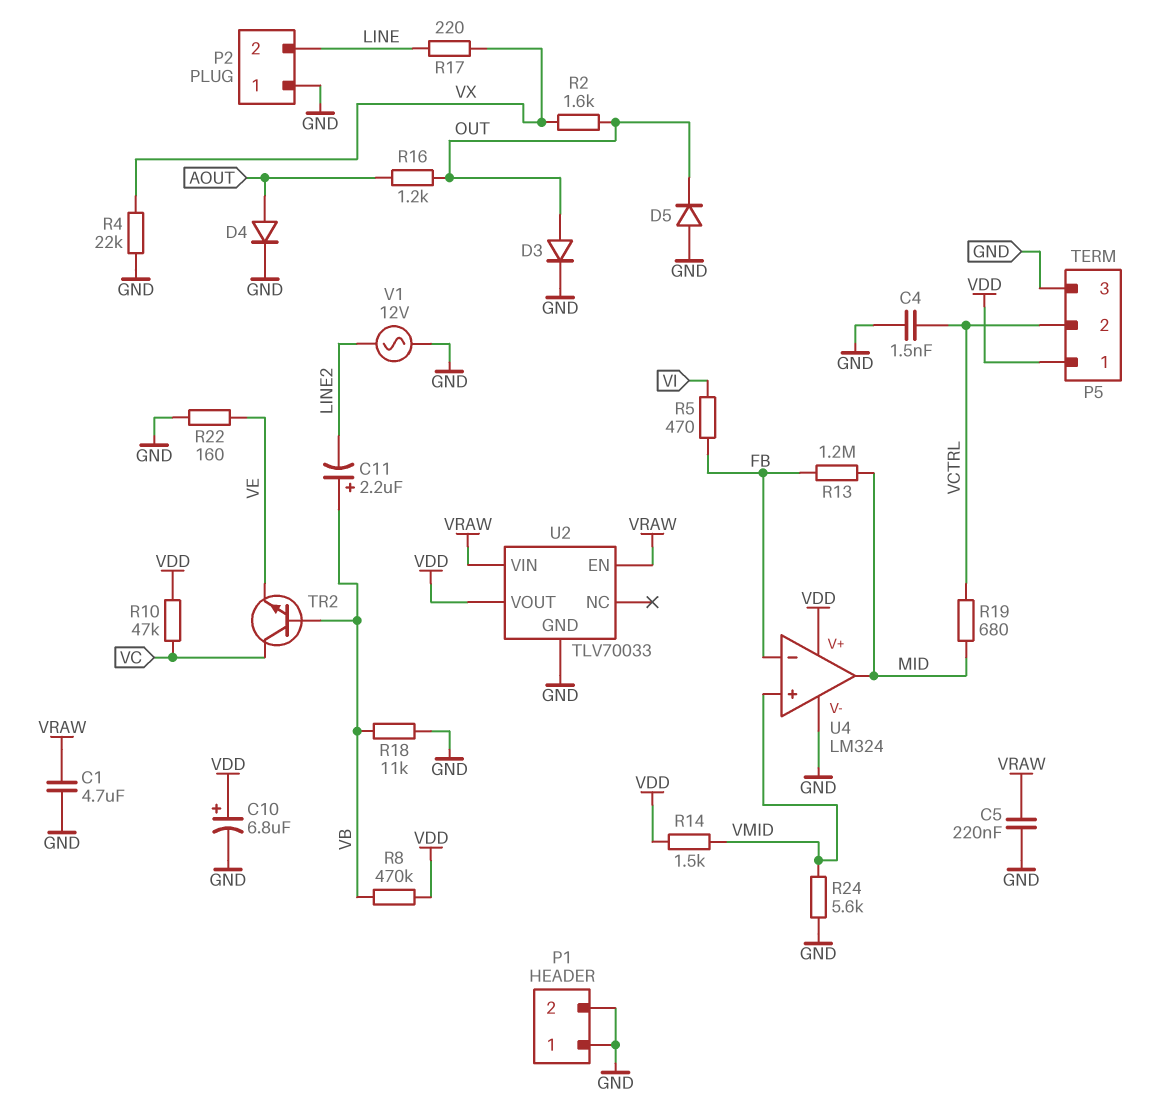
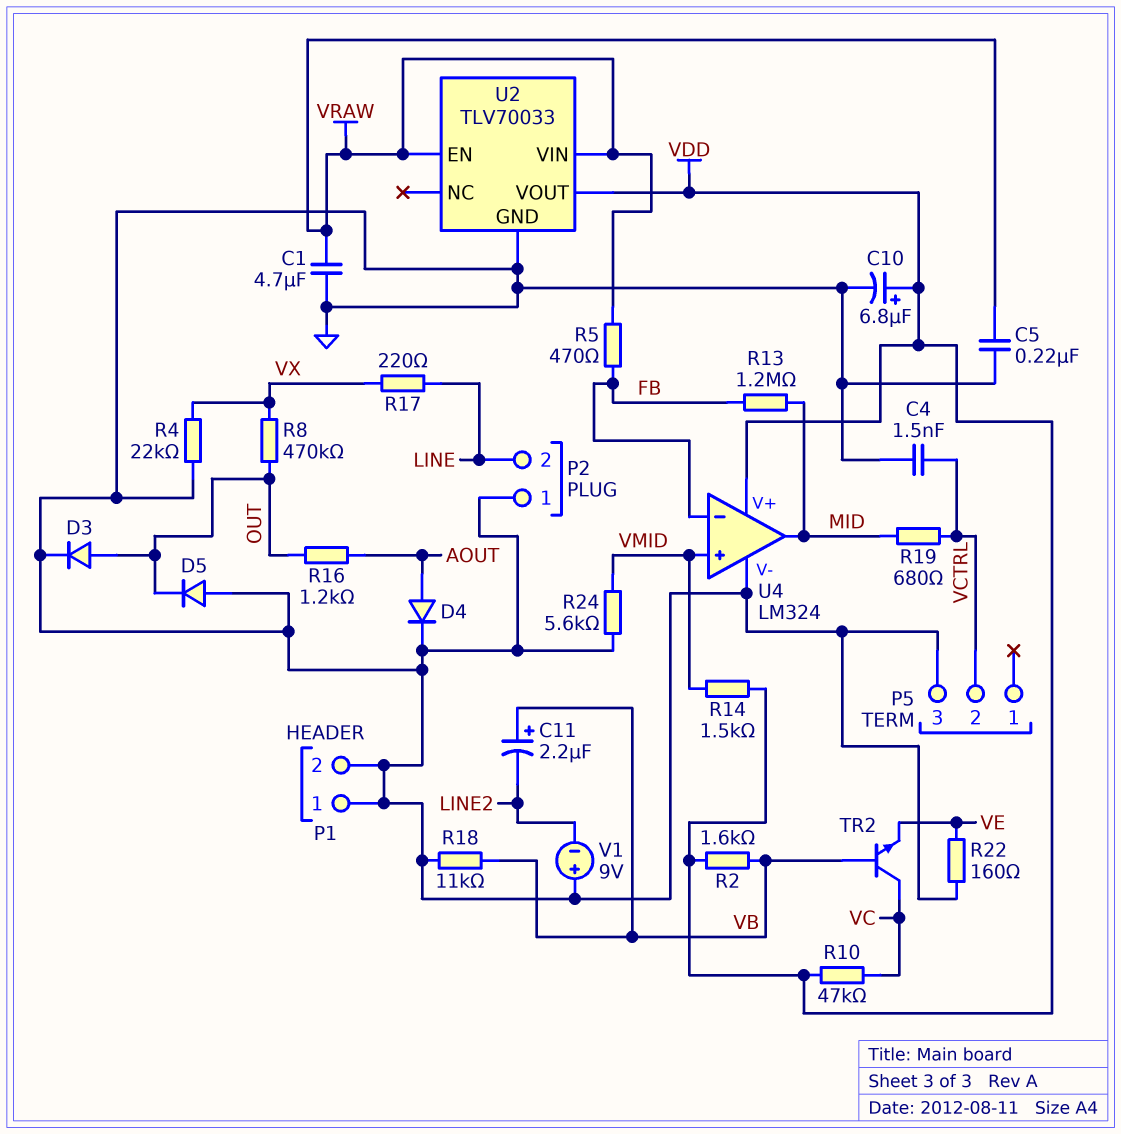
P5 pin 1: VDD -> none
R2: 1.6k (OUT, VX) -> 1.6k (VB, VDD)
R5: 470 (FB, VI) -> 470 (FB, VRAW)
R8: 470k (VB, VDD) -> 470k (OUT, VX)
V1: AC 12V (GND, LINE2) -> 9V (plus GND, minus LINE2)

